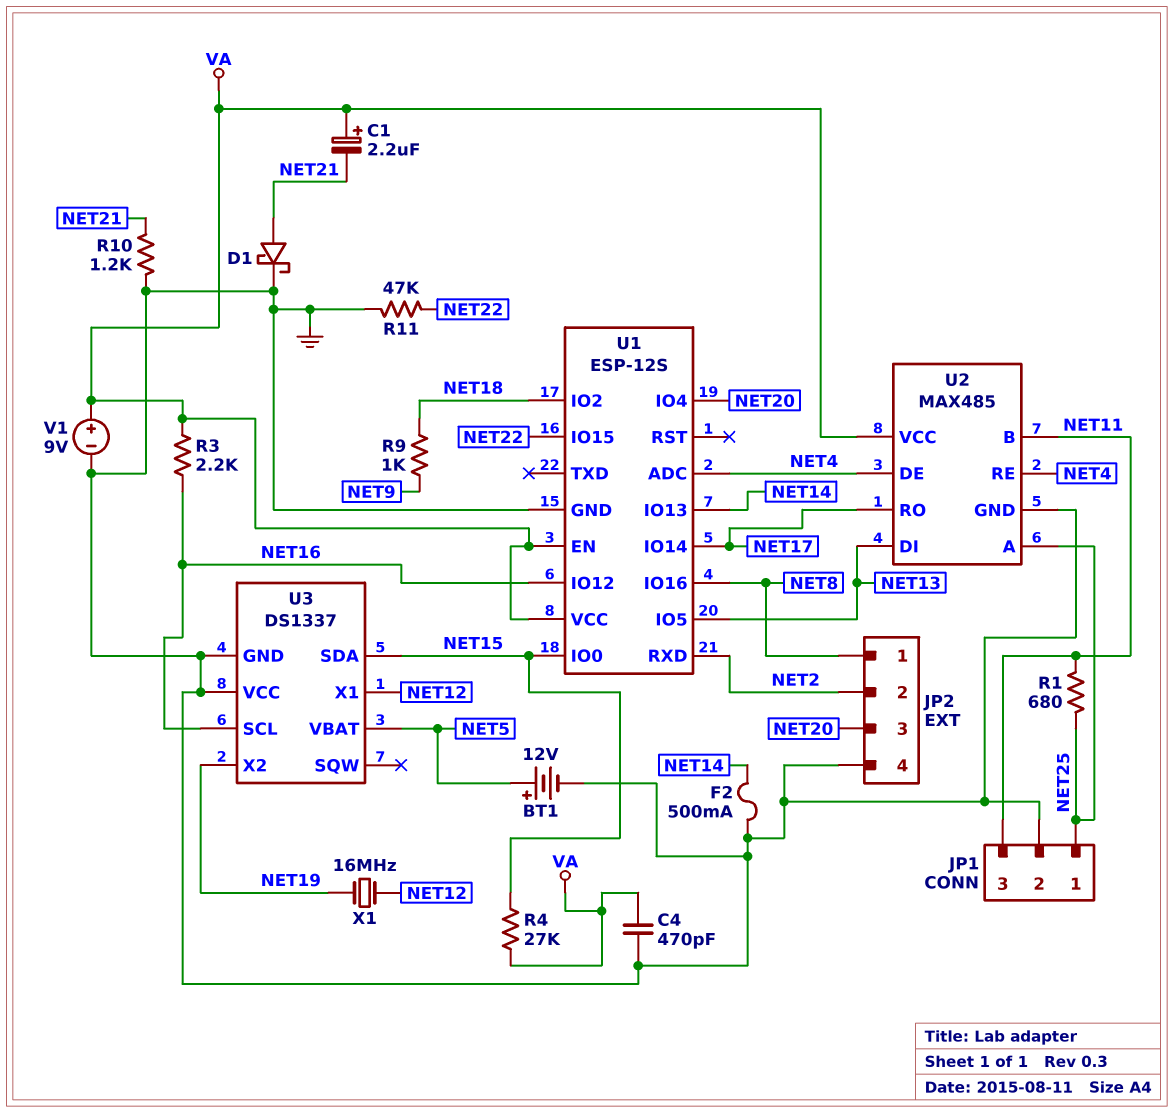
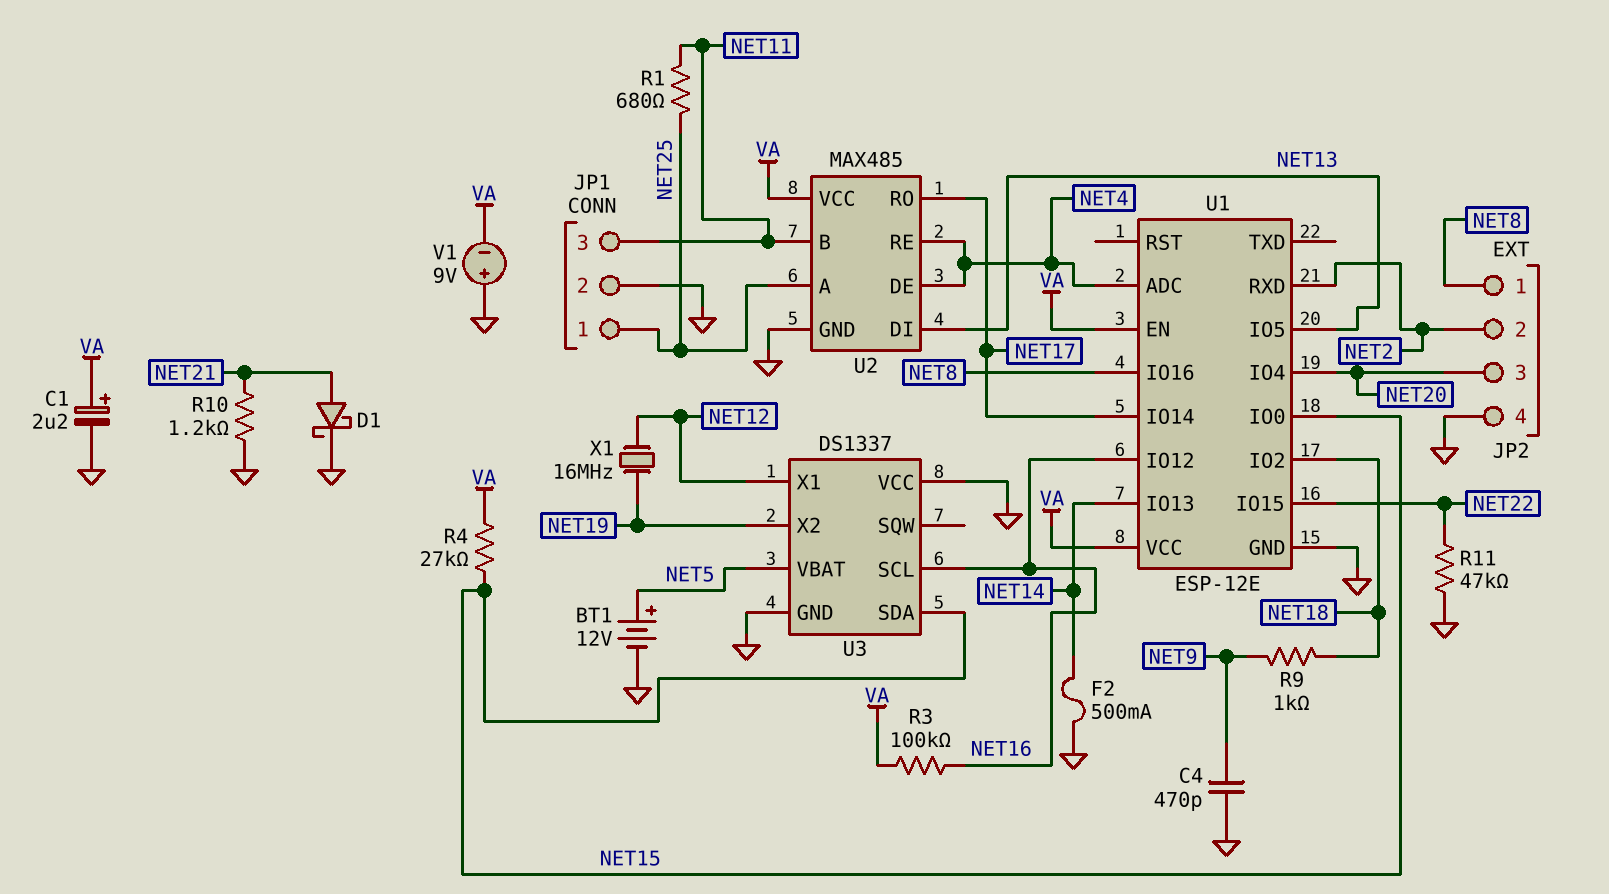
C1: 2.2uF (plus VA, minus NET21) -> 2.2uF (plus VA, minus GND)
C4: 470pF (GND, VA) -> 470pF (GND, NET9)
R3: 2.2k (NET16, VA) -> 100k (NET16, VA)
U1: ESP-12S -> ESP-12E
V1: 9V (plus VA, minus GND) -> 9V (plus GND, minus VA)

